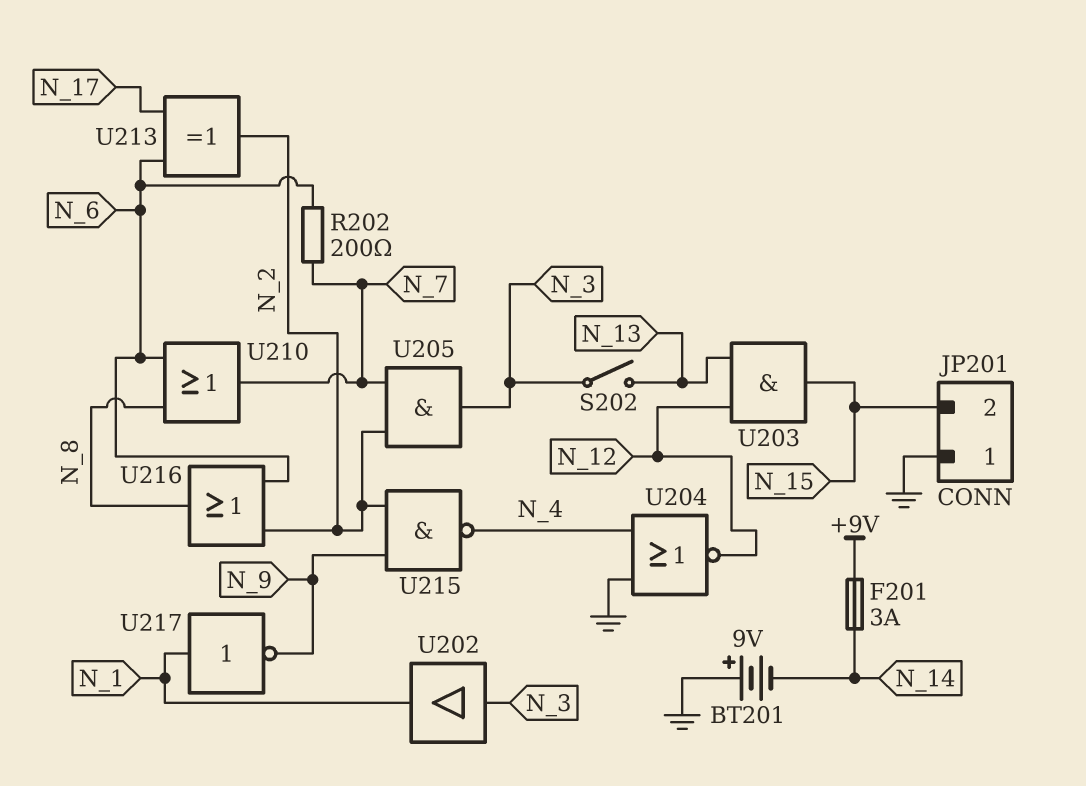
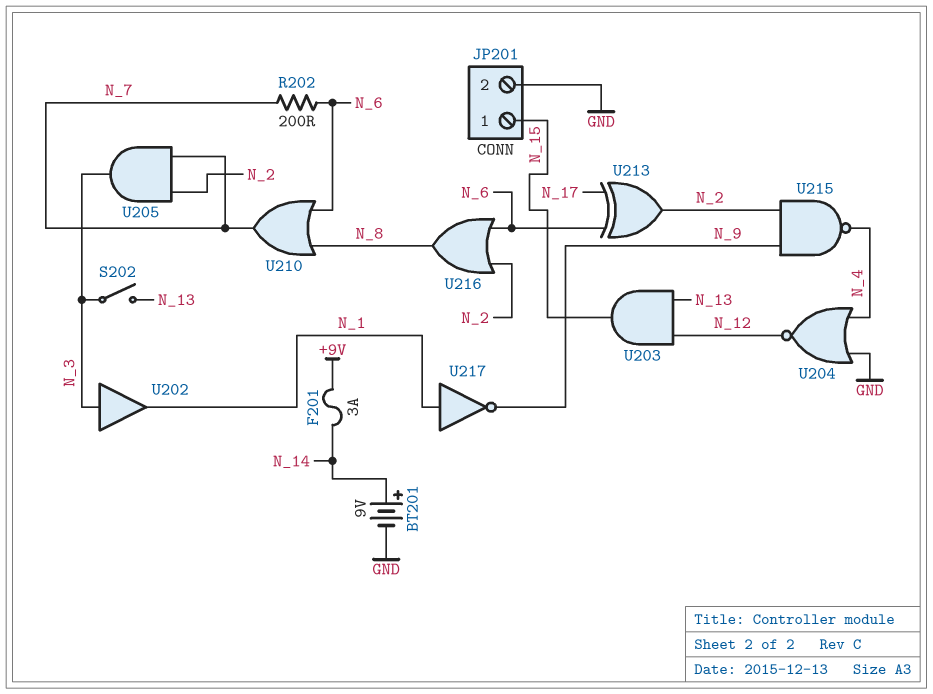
BT201: 9V (plus GND, minus N_14) -> 9V (plus N_14, minus GND)
JP201 pin 1: GND -> N_15
JP201 pin 2: N_15 -> GND

